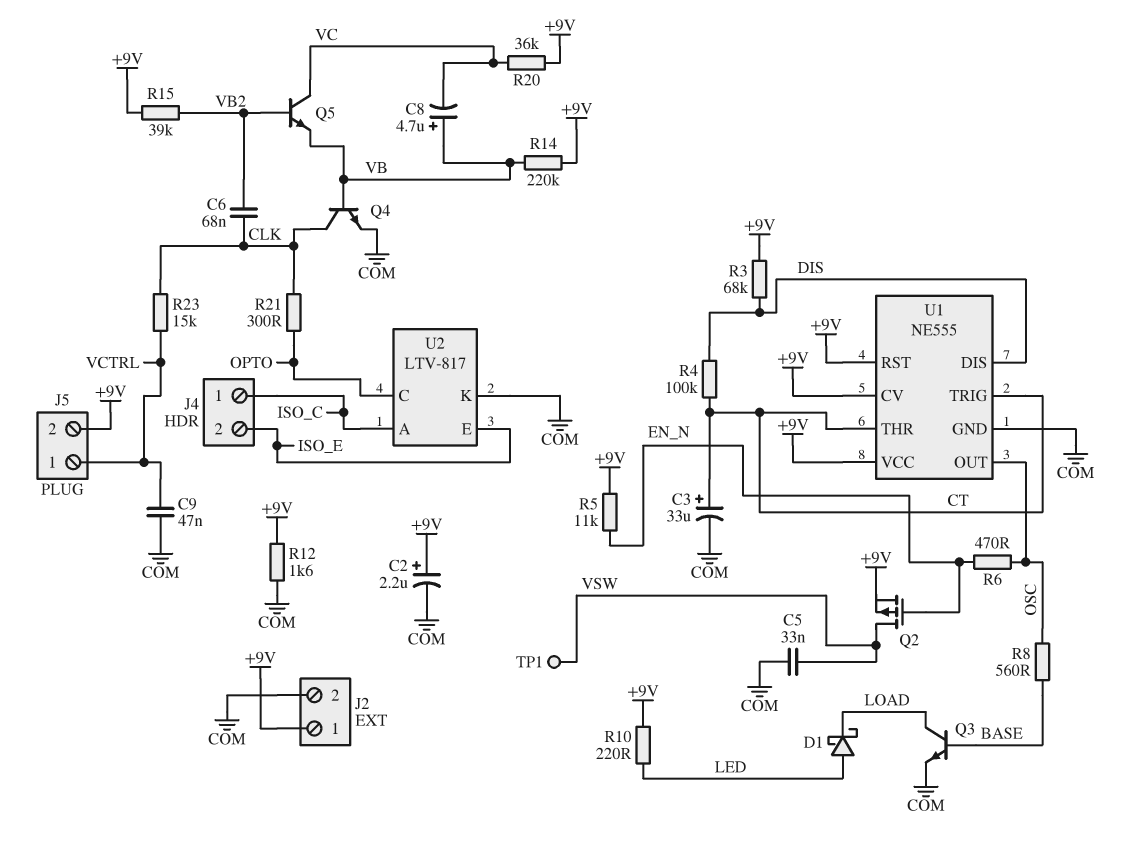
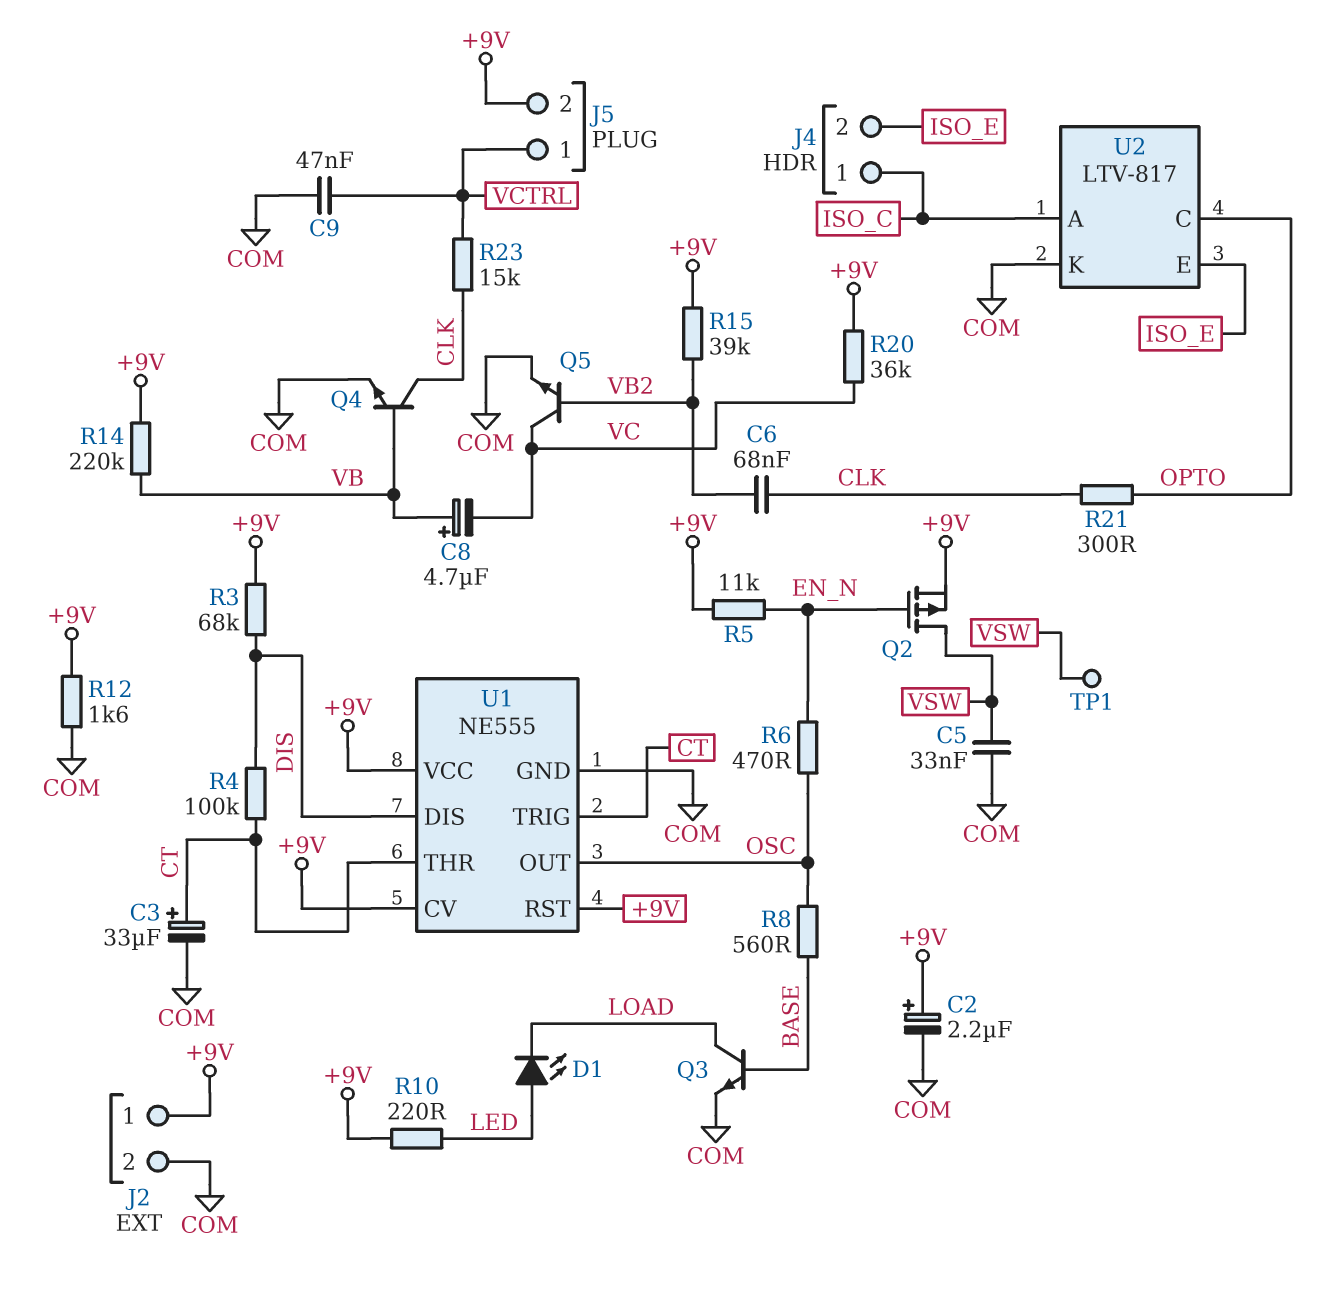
D1: schottky (A LED, K LOAD) -> LED (A LED, K LOAD)
Q5: NPN (B VB2, C VC, E VB) -> NPN (B VB2, C VC, E COM)

